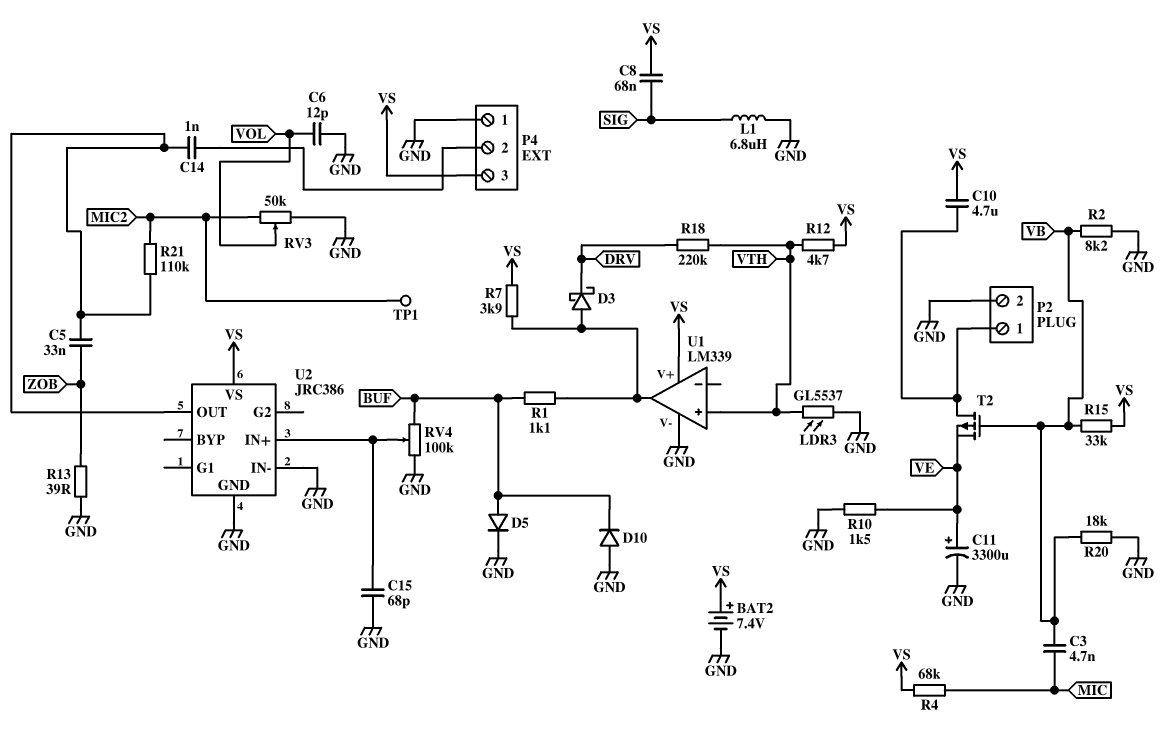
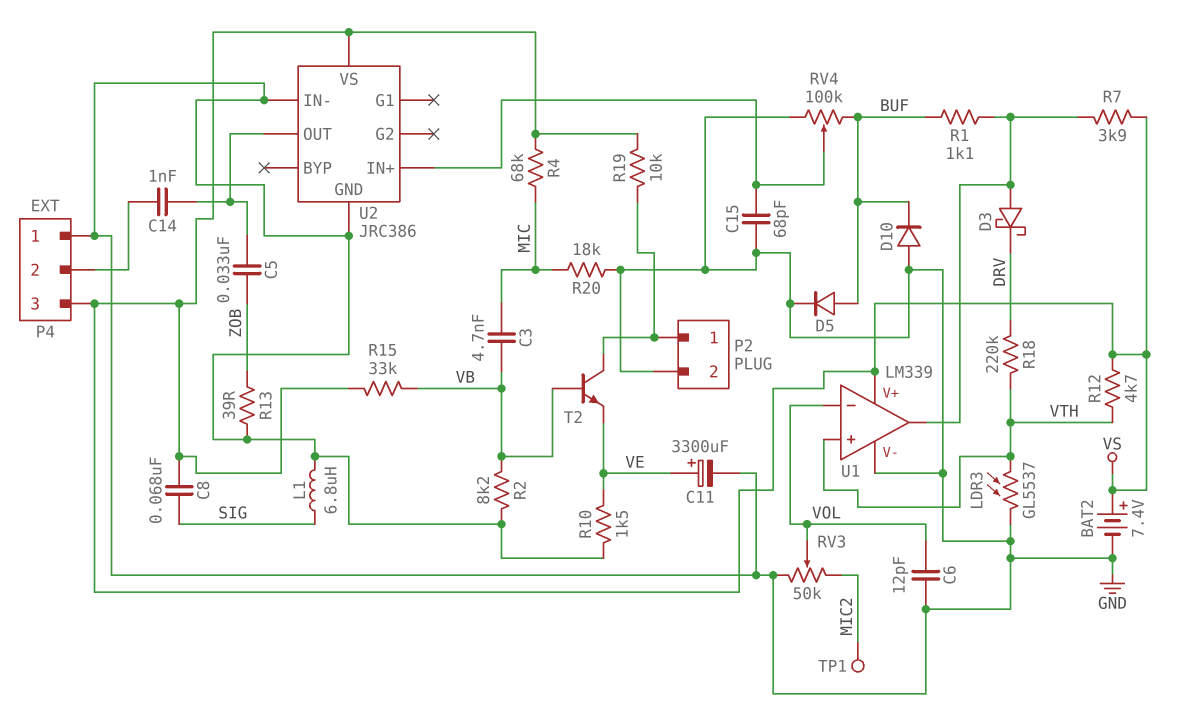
C10: 4.7uF (P2/1, VS) -> none
R19: none -> 10k (P2/1, VS)
R20: 18k (GND, VB) -> 18k (GND, MIC)
R21: 110k (MIC2, U2/OUT) -> none
T2: PMOS (G VB, D P2/1, S VE) -> NPN (B VB, C P2/1, E VE)
U1 pin in-: none -> VOL

